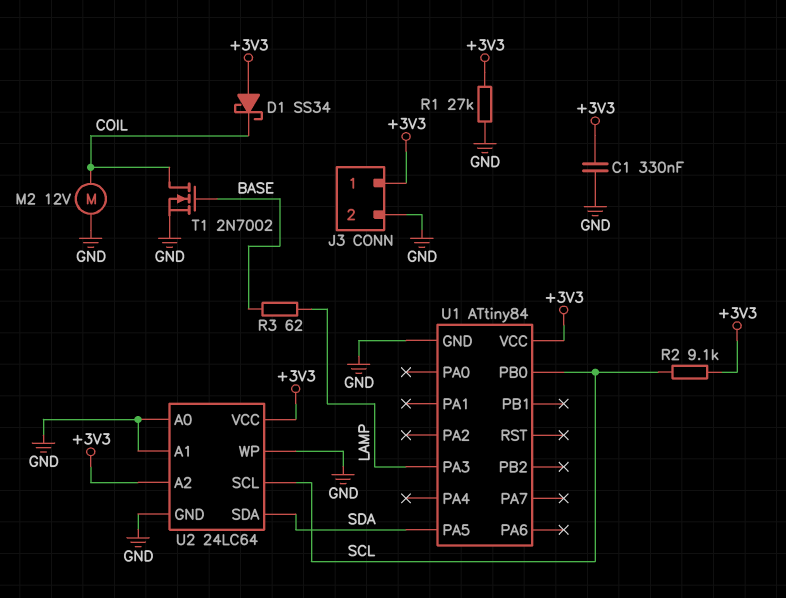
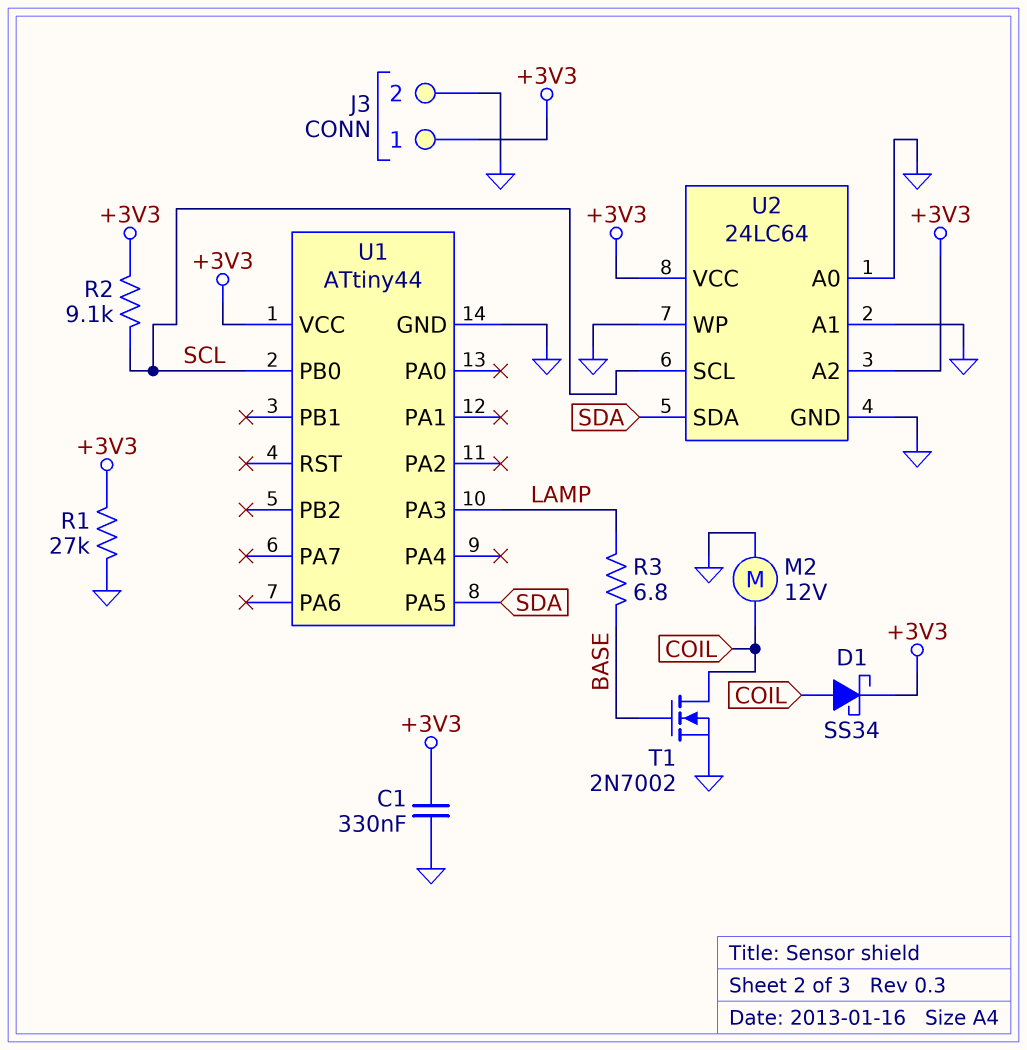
D1: schottky SS34 (A +3V3, K COIL) -> schottky SS34 (A COIL, K +3V3)
R3: 62 (BASE, LAMP) -> 6.8 (BASE, LAMP)
U1: ATtiny84 -> ATtiny44

